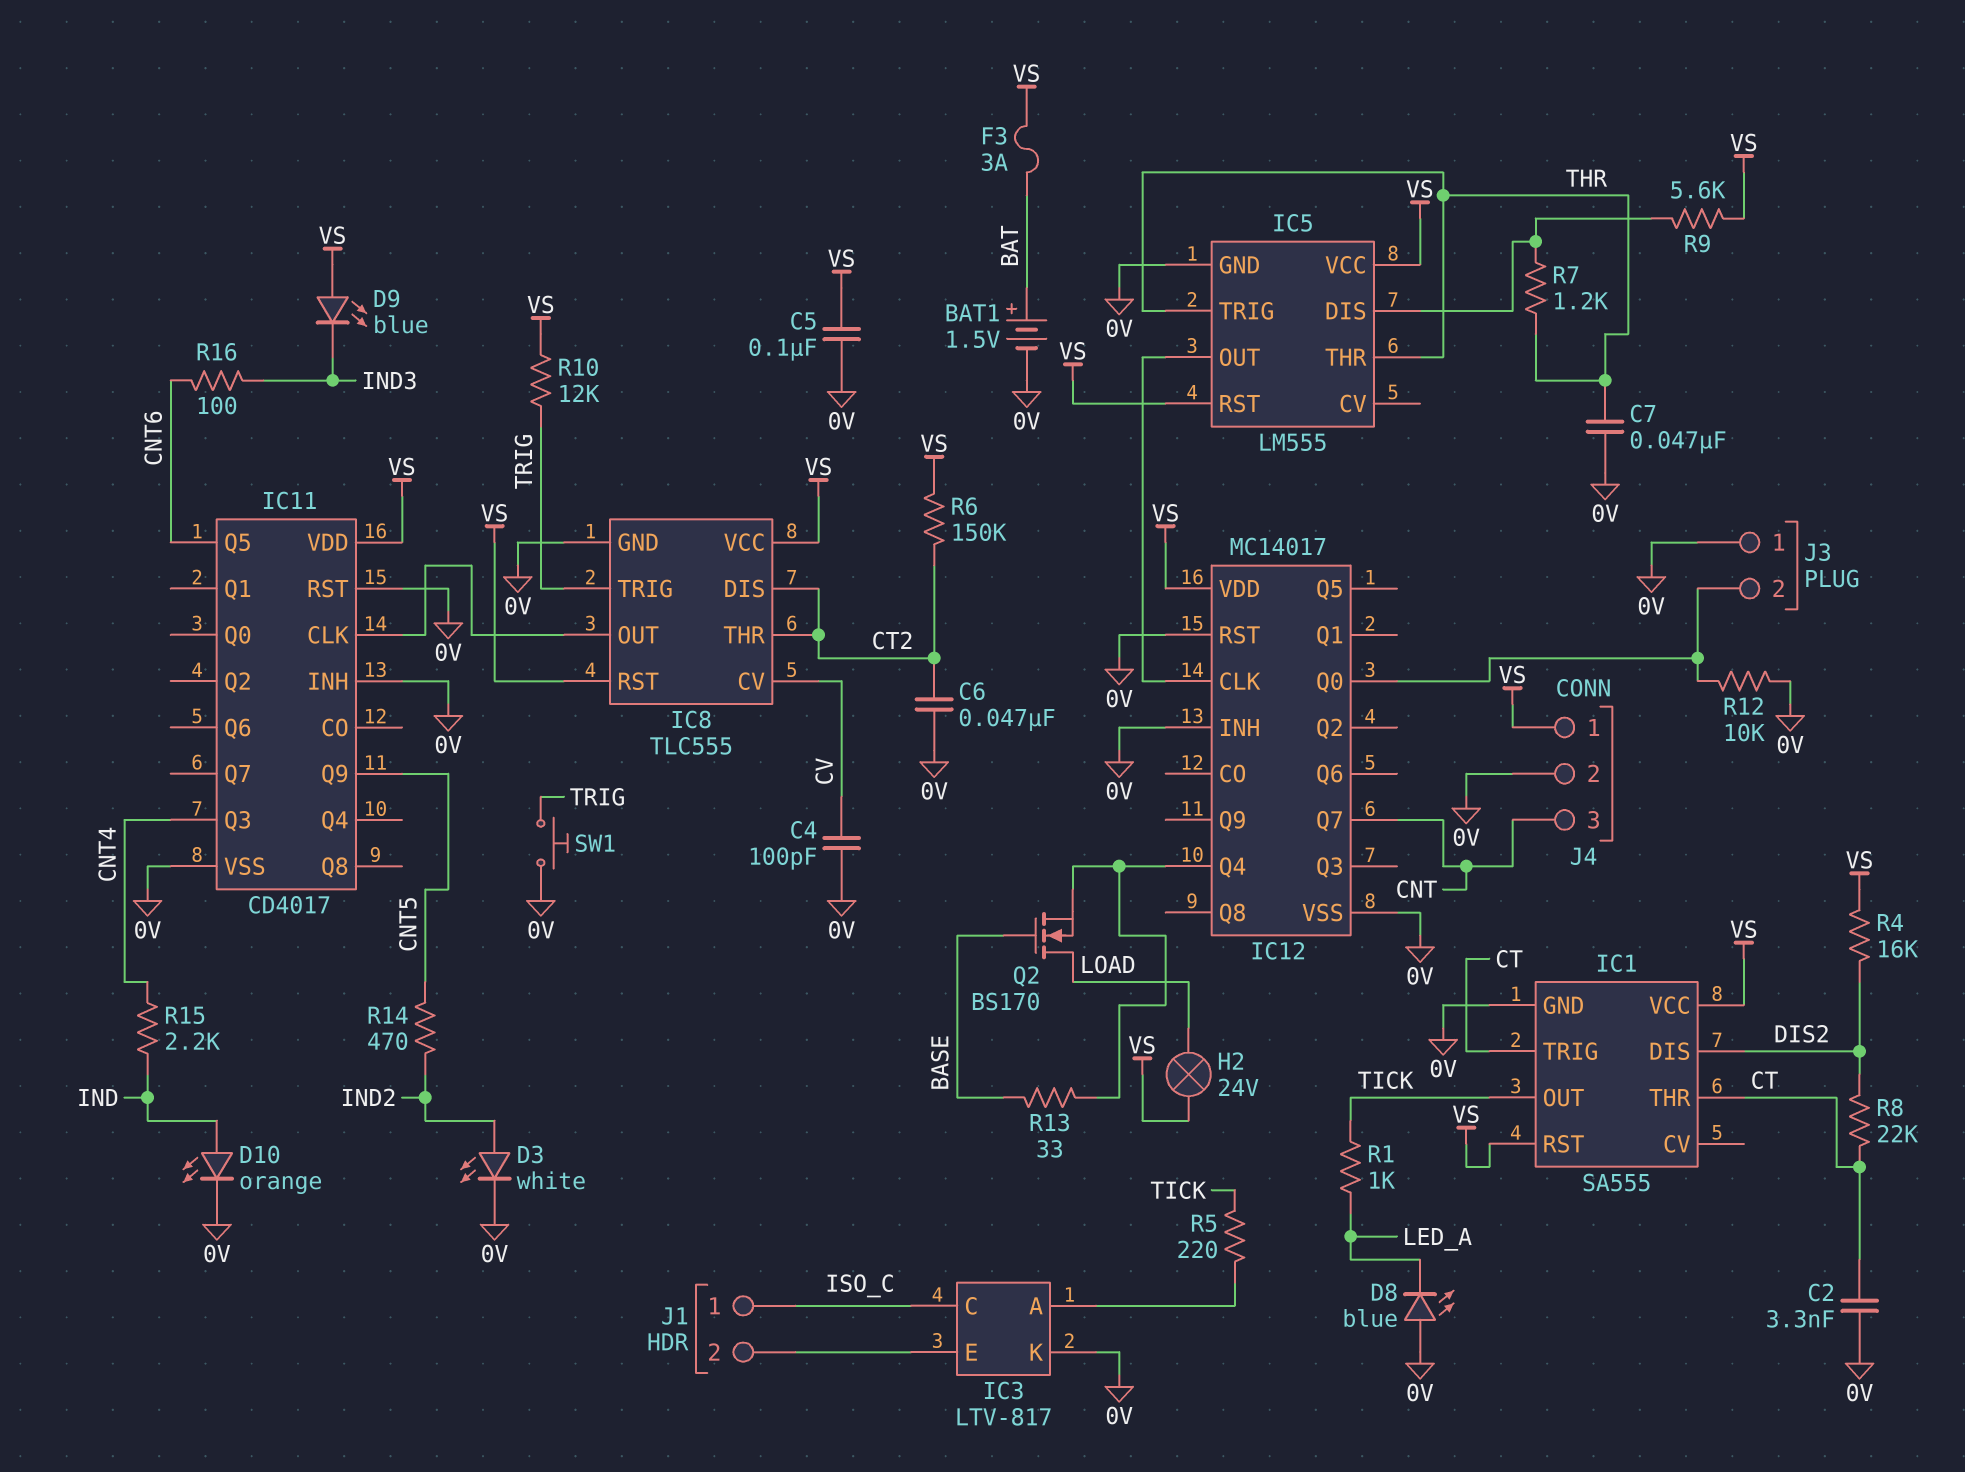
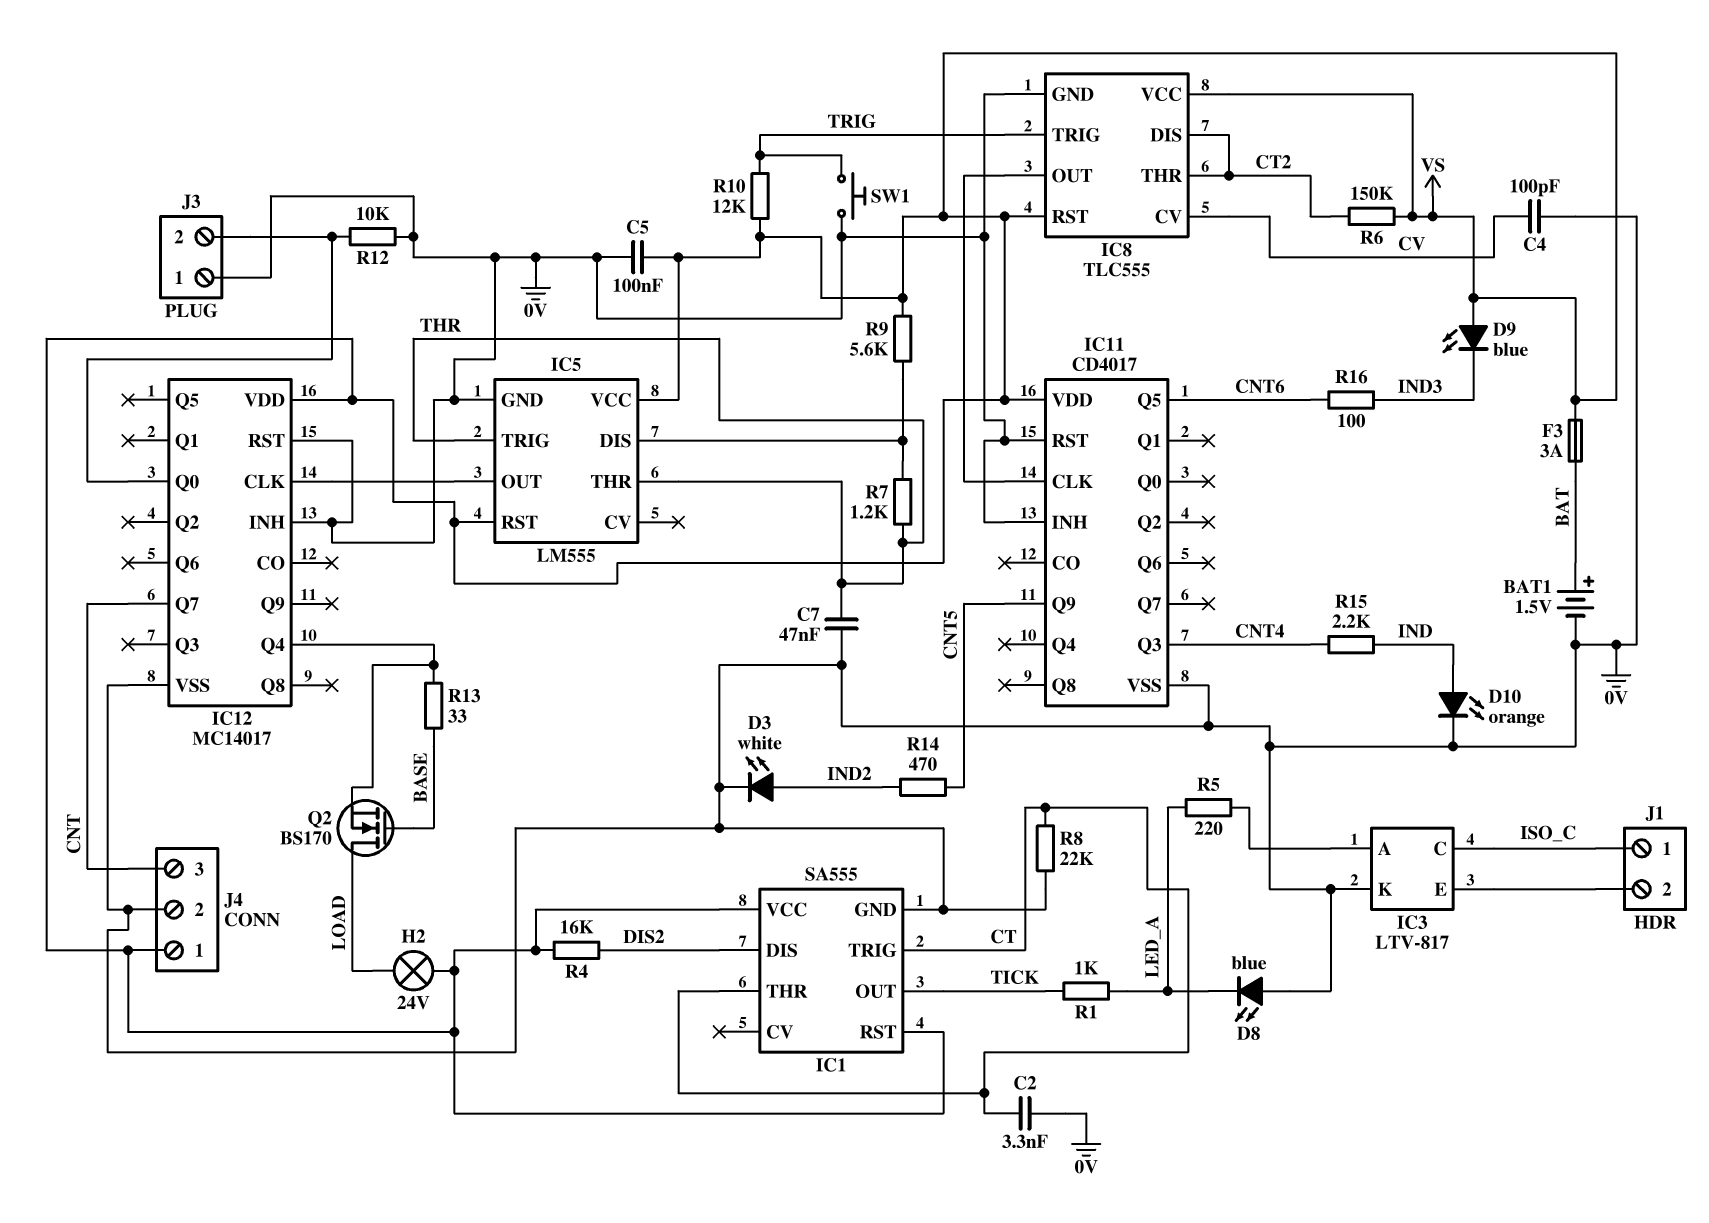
C6: 47nF (0V, CT2) -> none
R5: 220 (IC3/A, TICK) -> 220 (IC3/A, LED_A)
R8: 22k (CT, DIS2) -> 22k (0V, CT)

